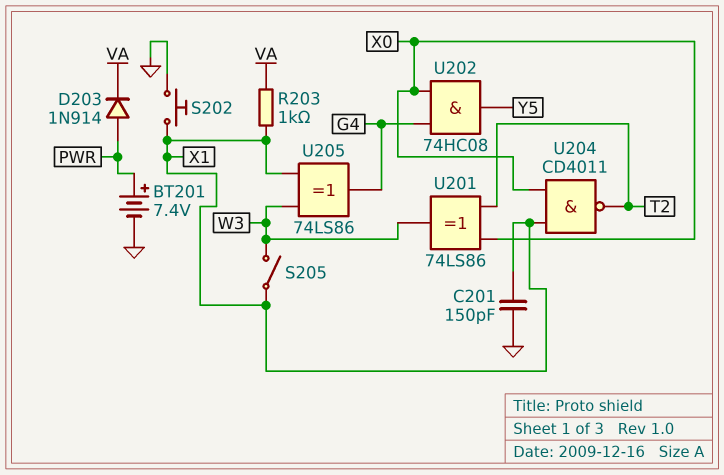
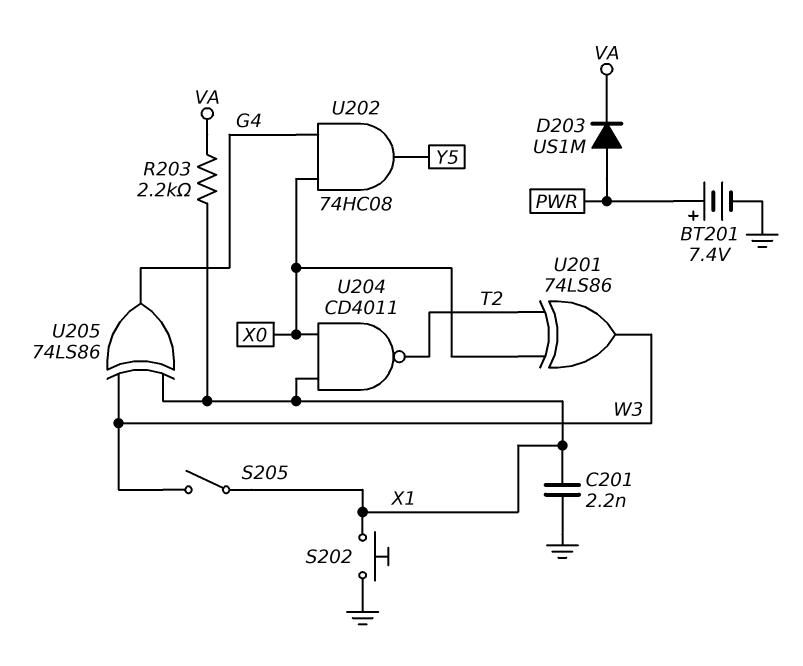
C201: 150pF (GND, X1) -> 2.2nF (GND, X1)
D203: diode 1N914 (A PWR, K VA) -> diode US1M (A PWR, K VA)
R203: 1k (VA, X1) -> 2.2k (VA, X1)

